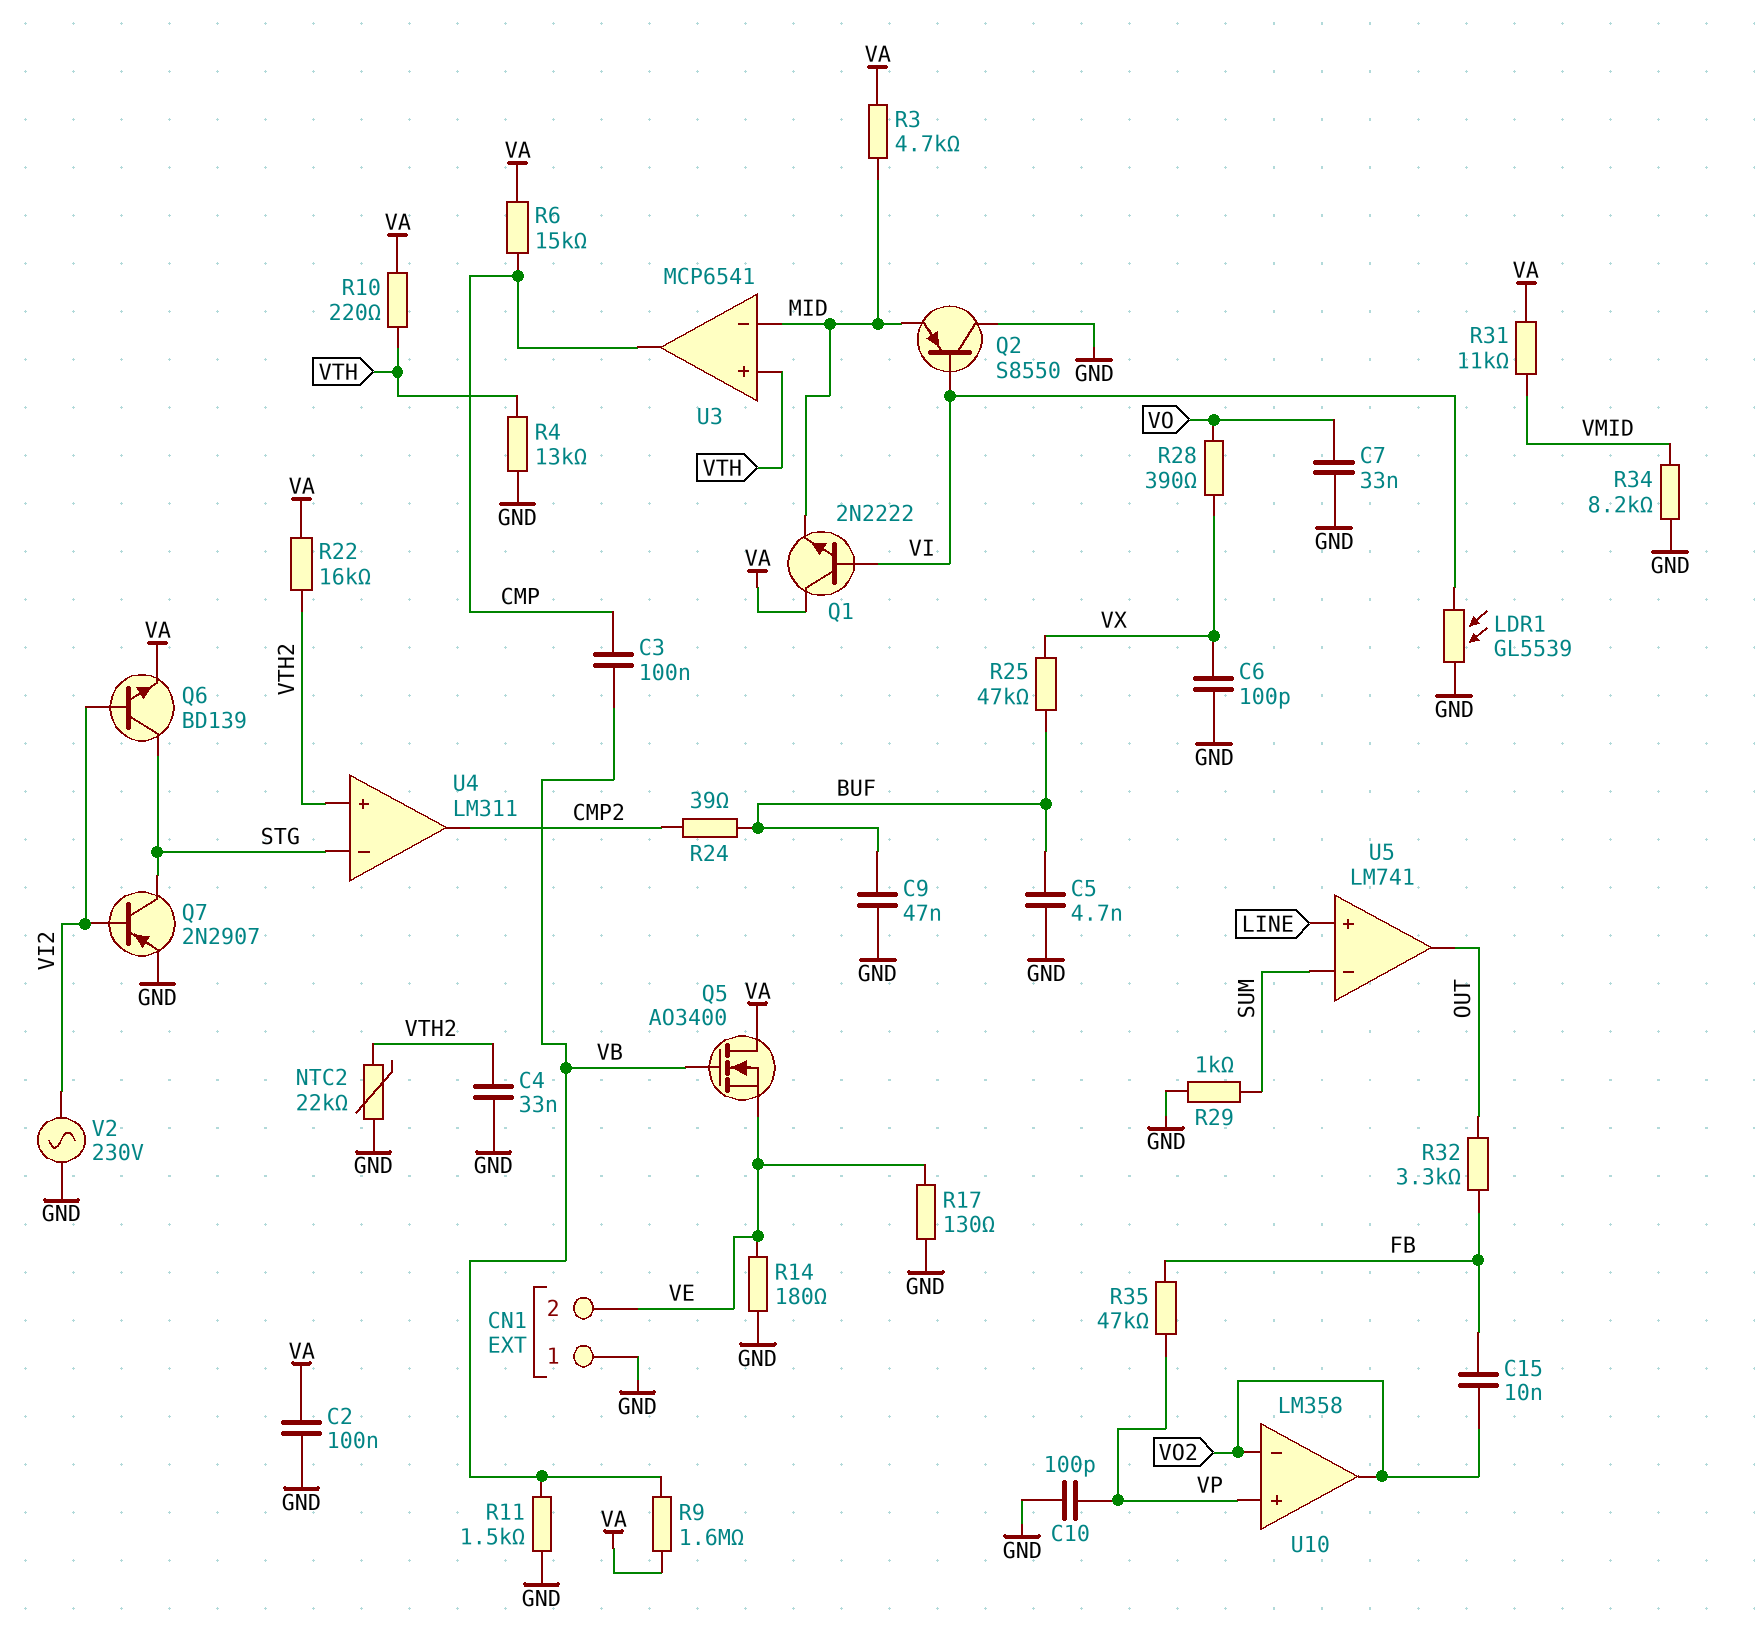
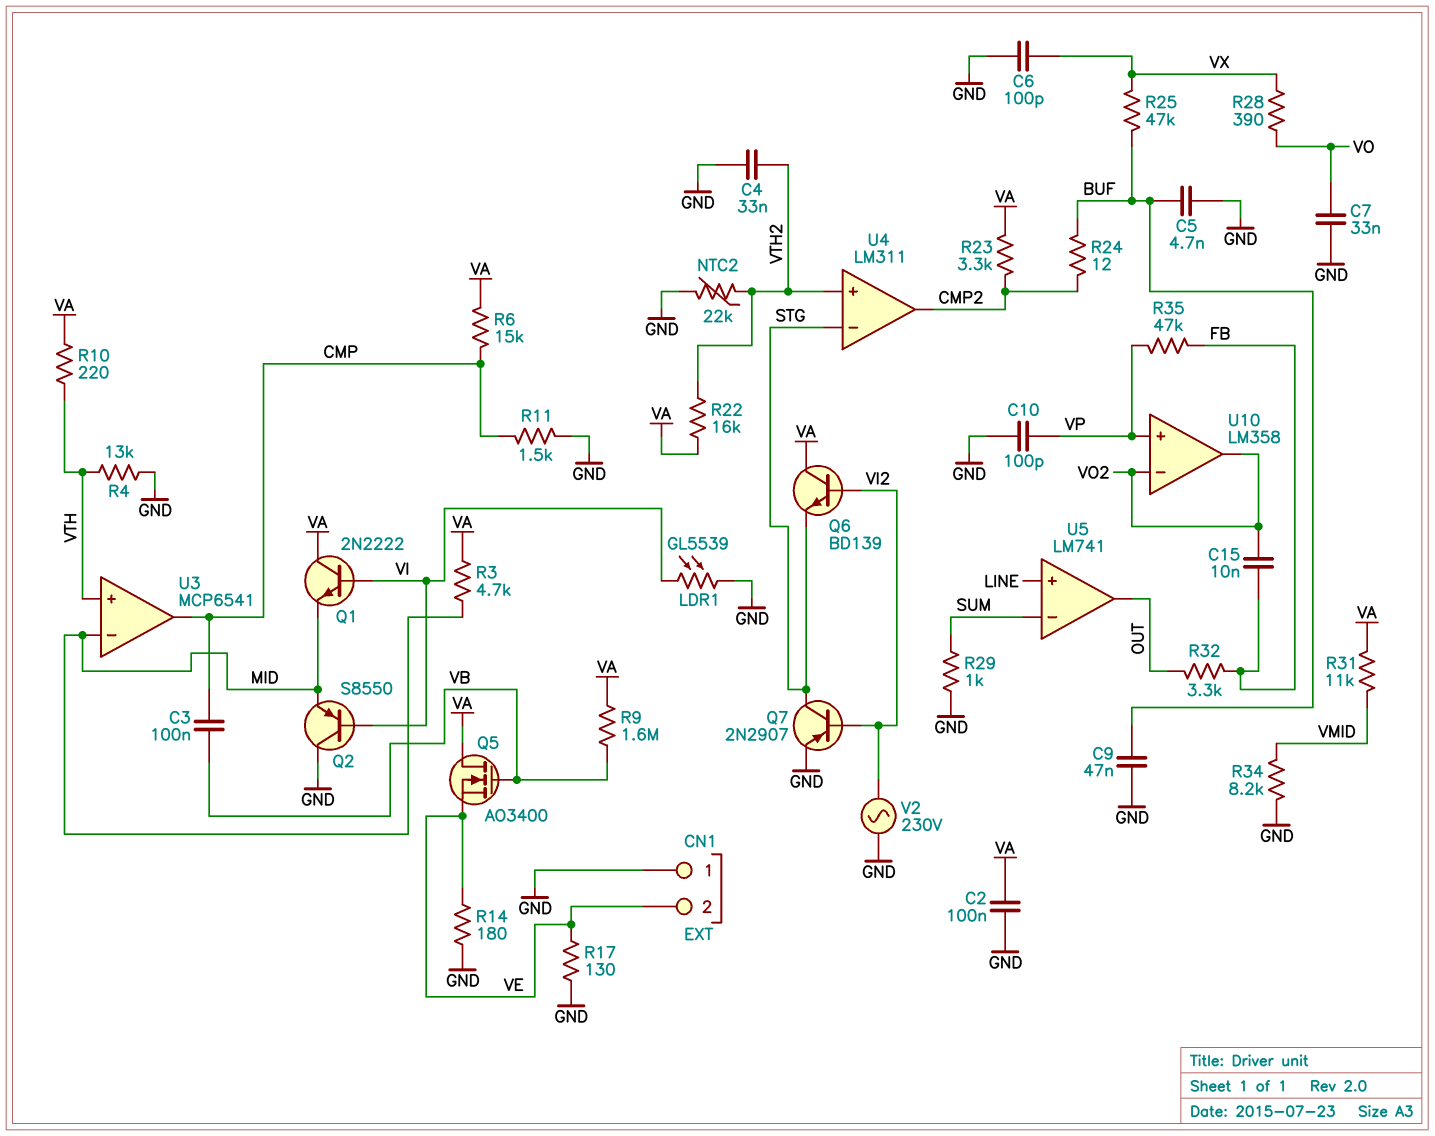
Q6: NPN BD139 (B VI2, C STG, E VA) -> NPN BD139 (B VI2, C VA, E STG)
R11: 1.5k (GND, VB) -> 1.5k (CMP, GND)
R23: none -> 3.3k (CMP2, VA)
R24: 39 (BUF, CMP2) -> 12 (BUF, CMP2)

